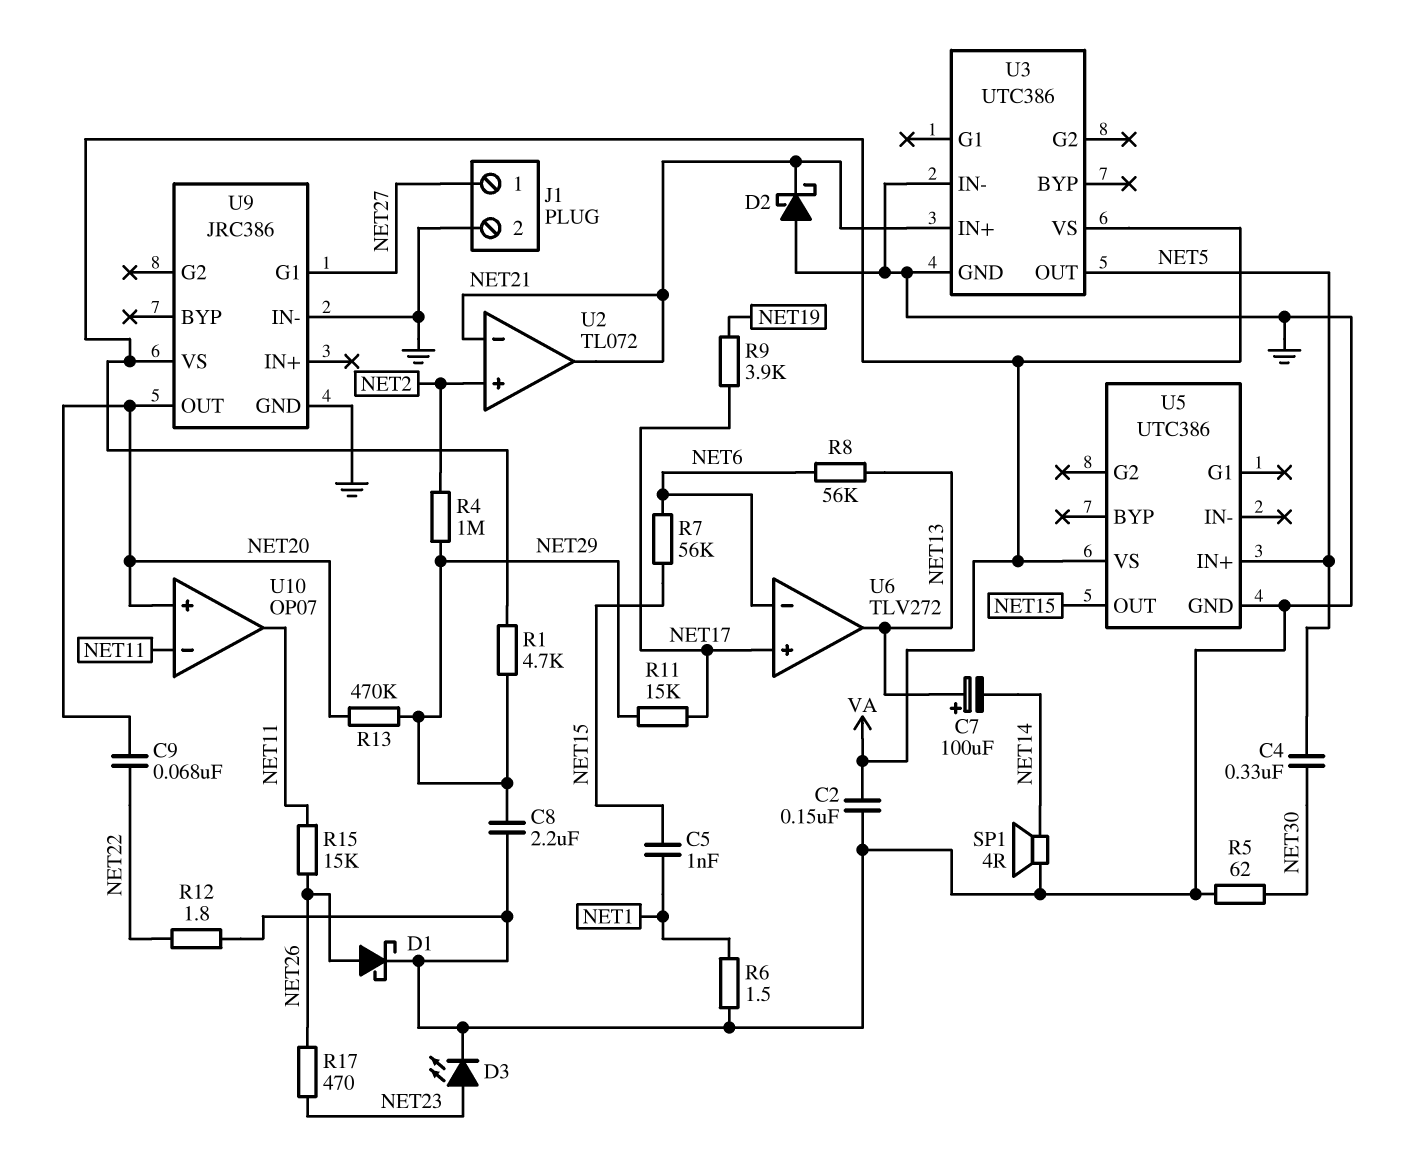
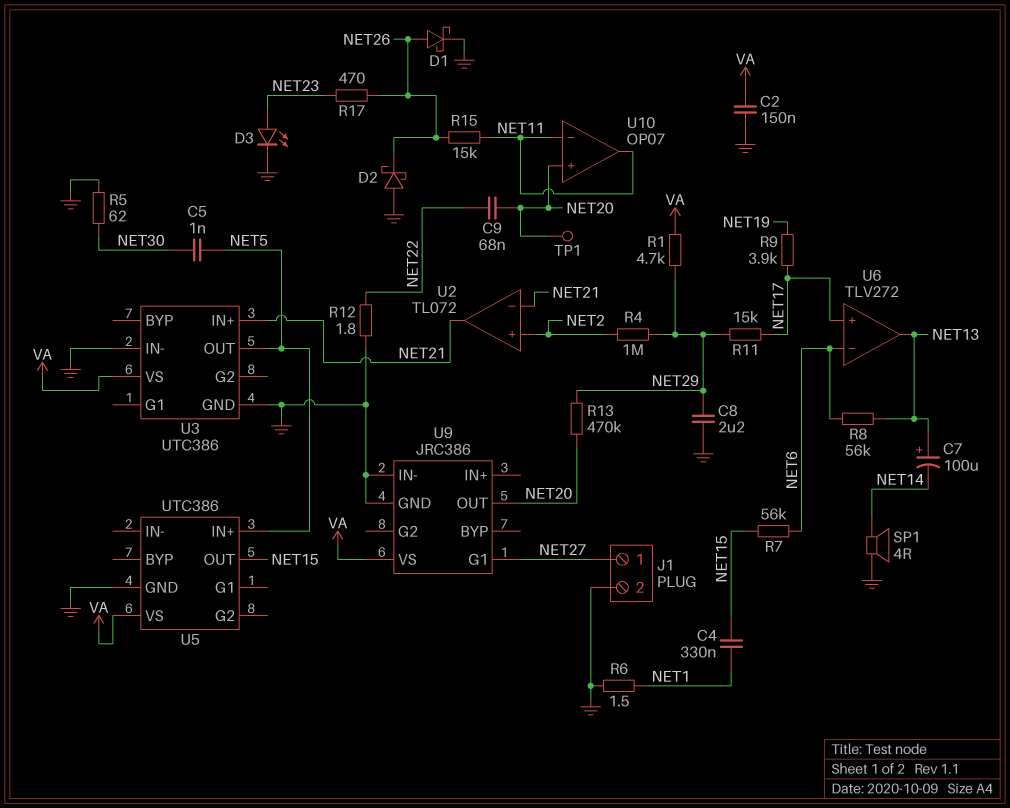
C4: 330nF (NET5, NET30) -> 330nF (NET1, NET15)
C5: 1nF (NET1, NET15) -> 1nF (NET5, NET30)
D2: schottky (A GND, K NET21) -> schottky (A GND, K NET26)
TP1: none -> test point (NET20)

